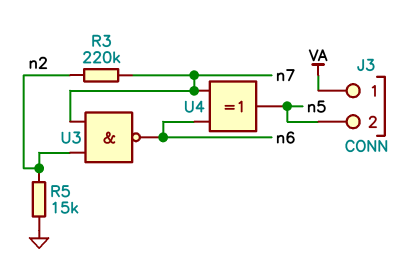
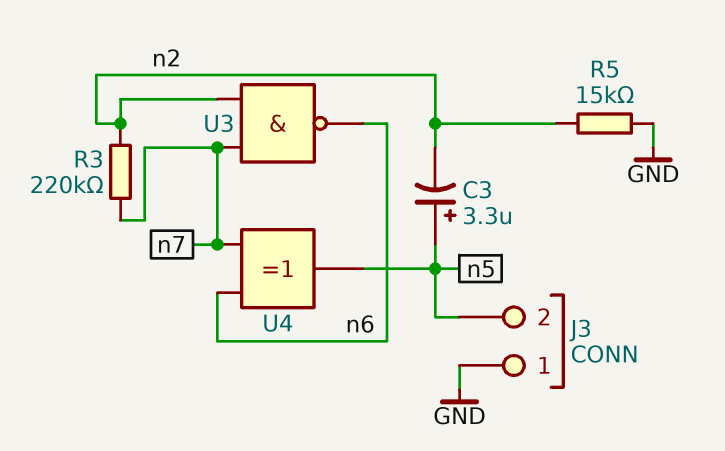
C3: none -> 3.3uF (plus n5, minus n2)
J3 pin 1: VA -> GND

